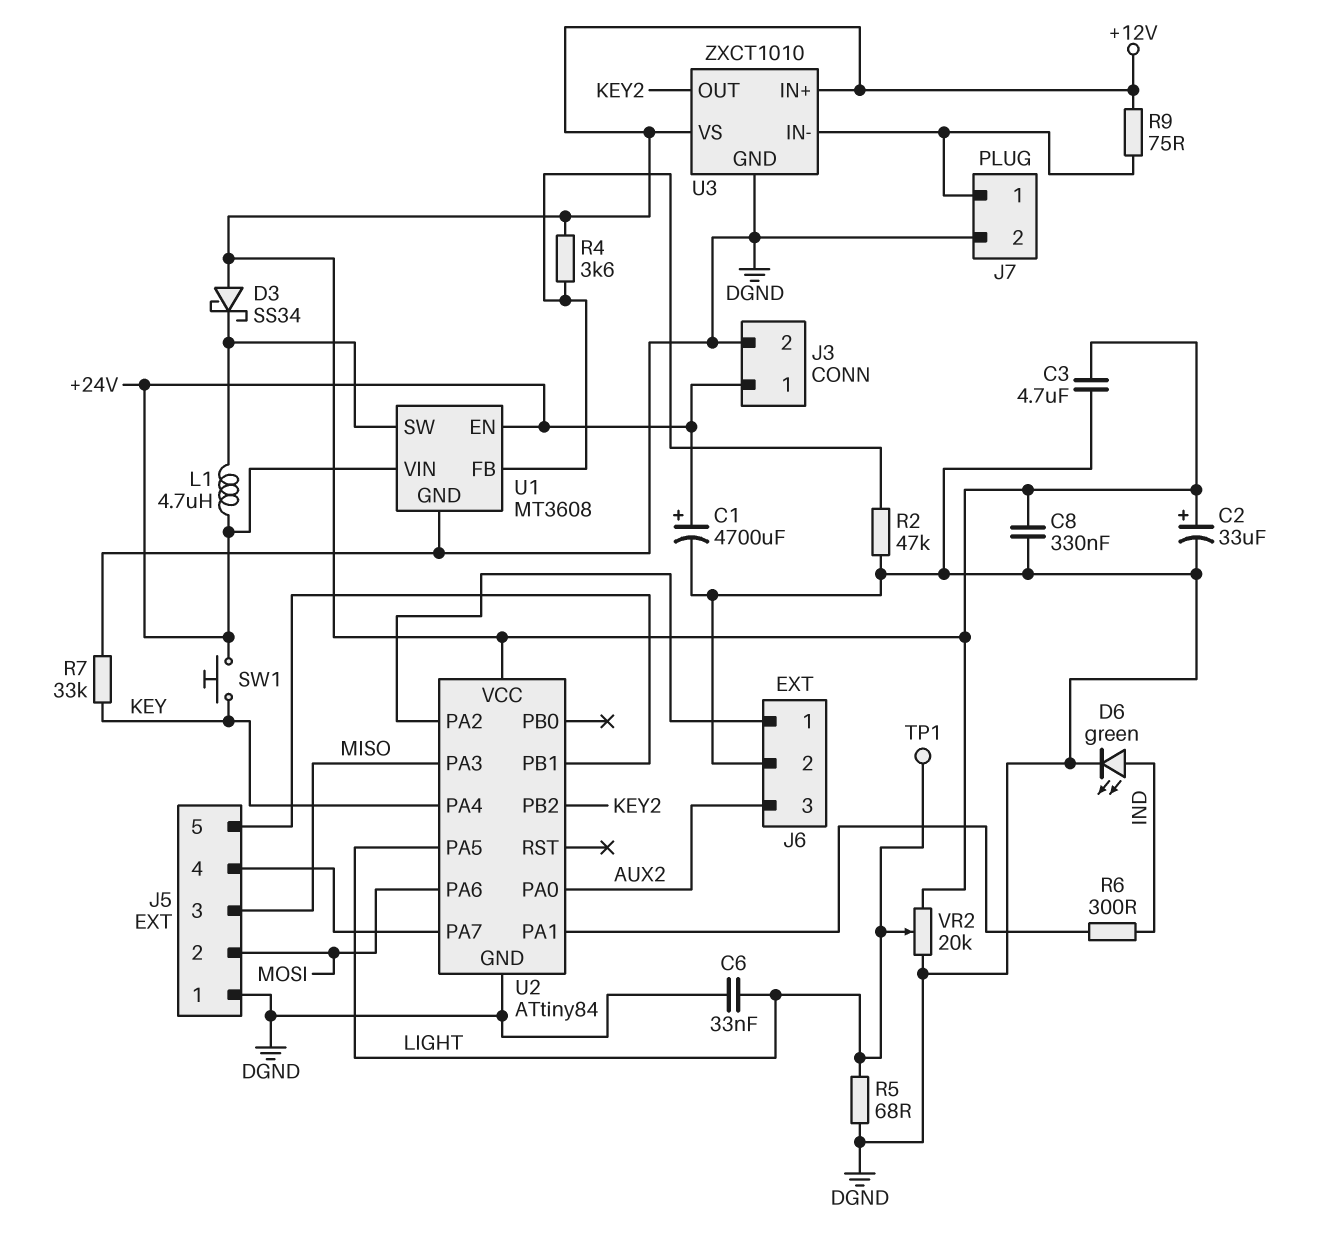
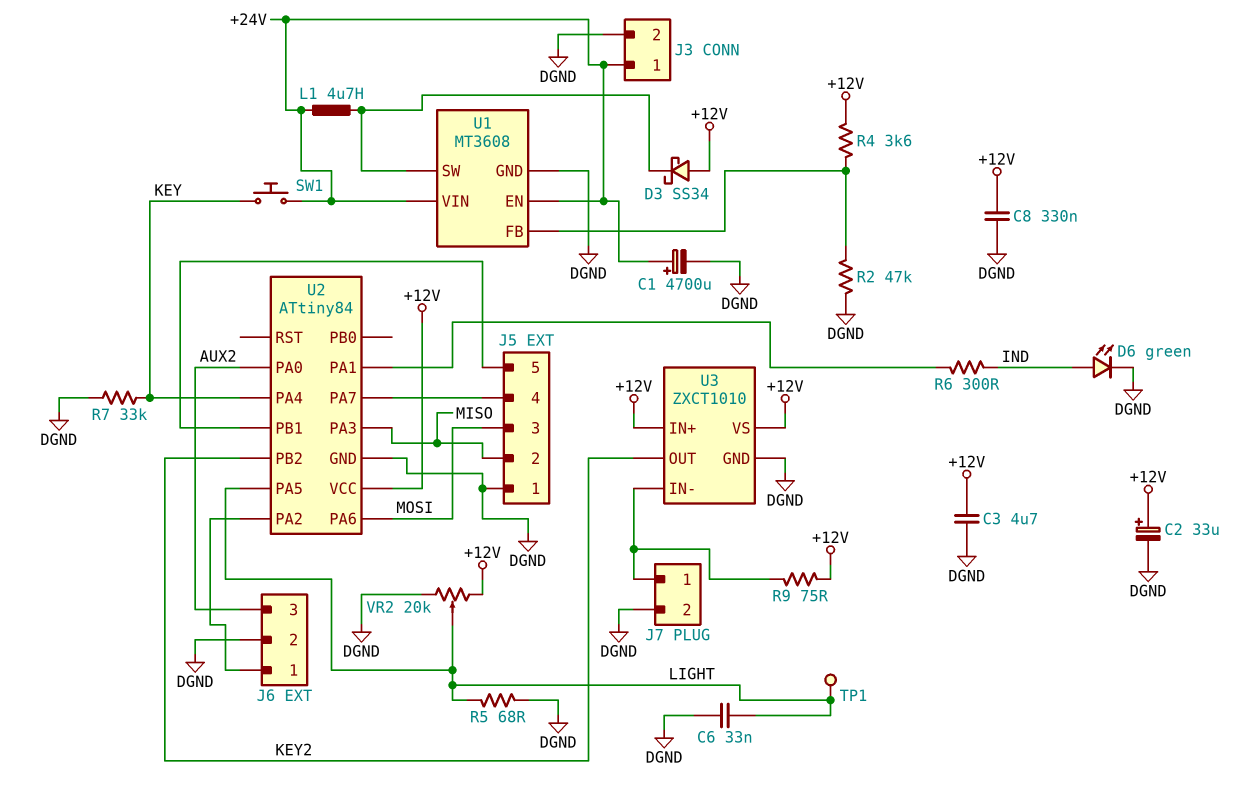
J5 pin 2: MOSI -> MISO
J5 pin 3: MISO -> MOSI

